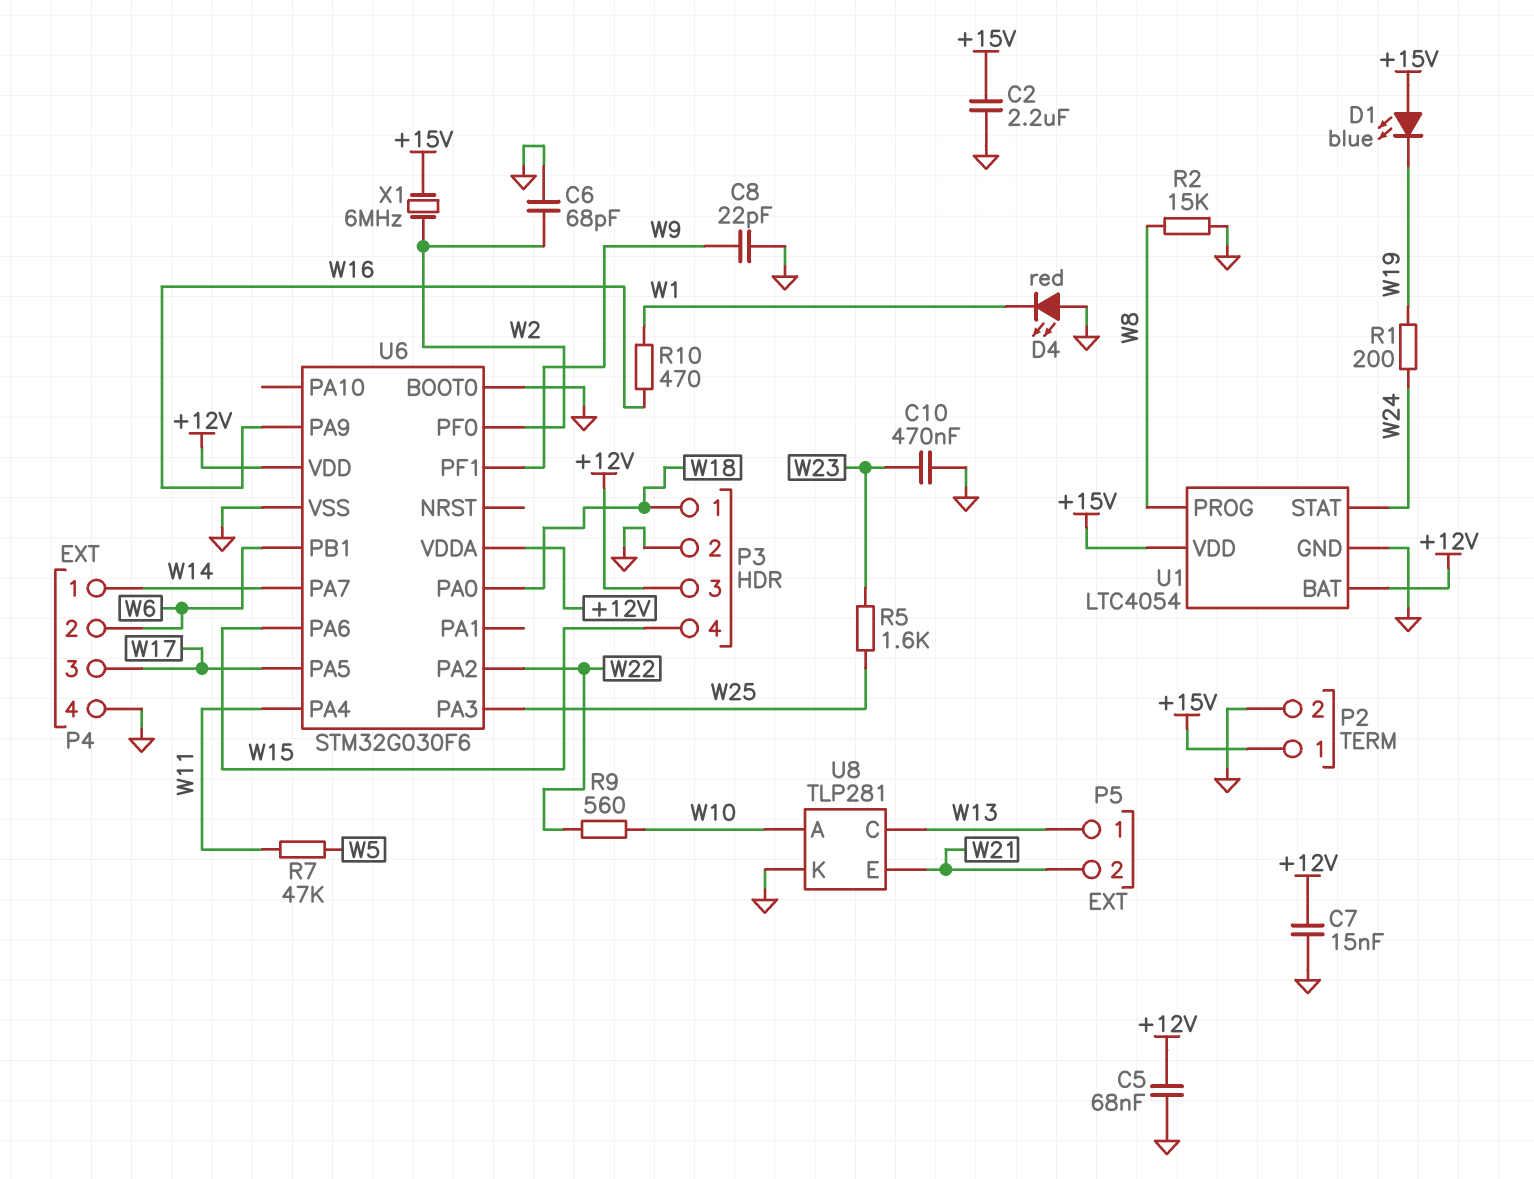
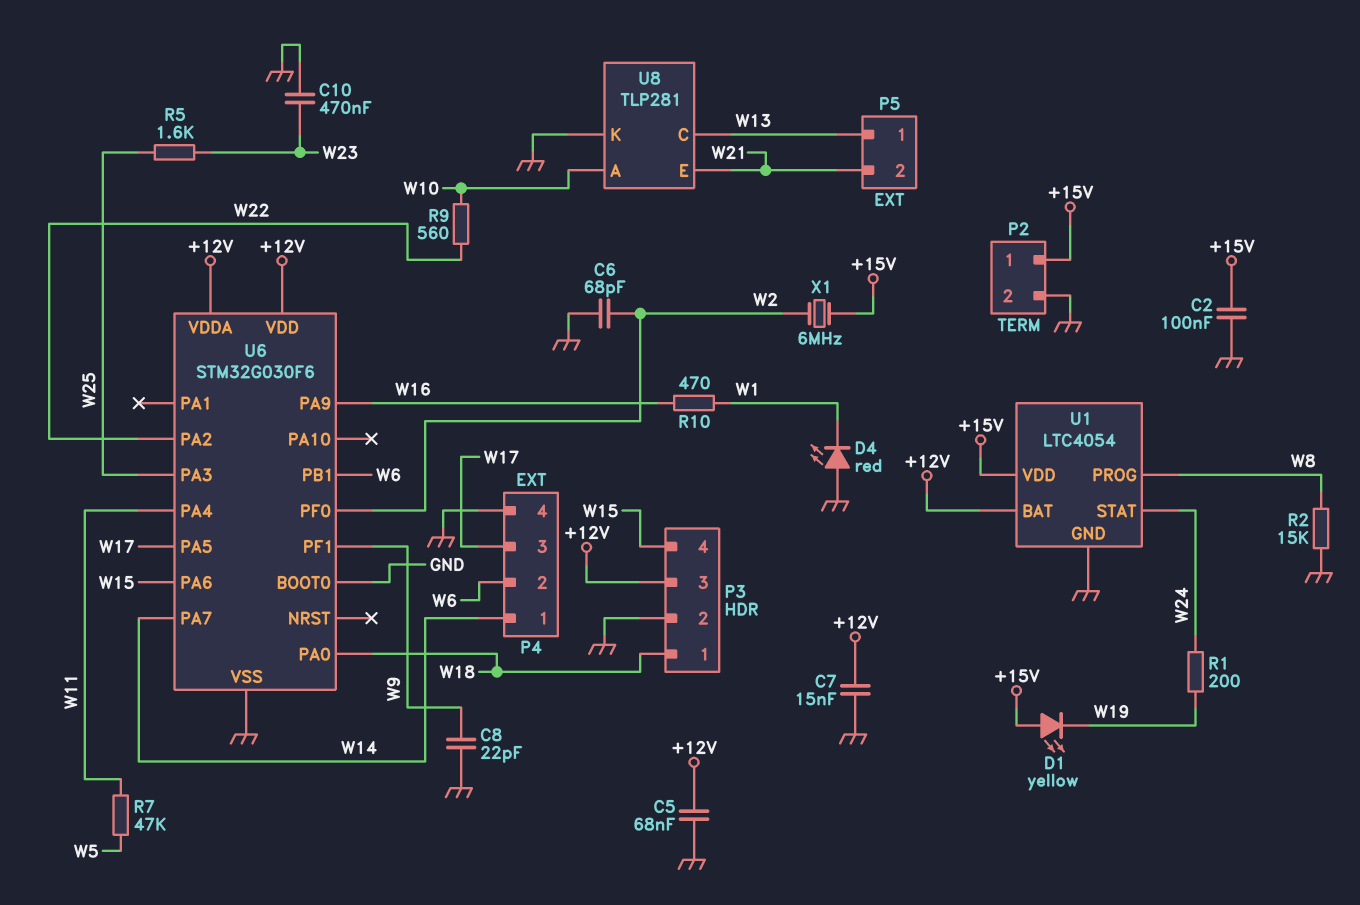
C2: 2.2uF (+15V, GND) -> 100nF (+15V, GND)
D1: LED blue (A +15V, K W19) -> LED yellow (A +15V, K W19)

